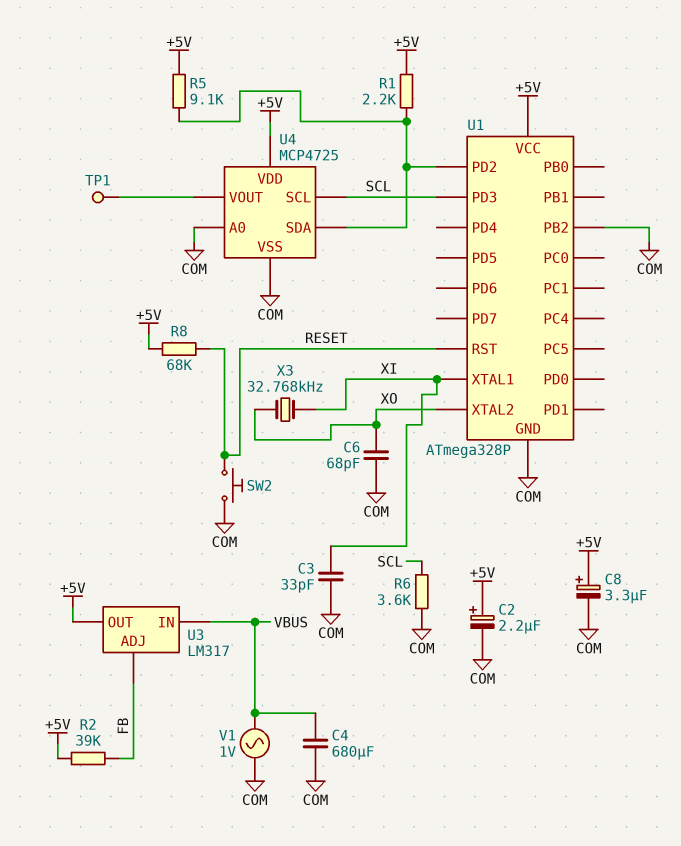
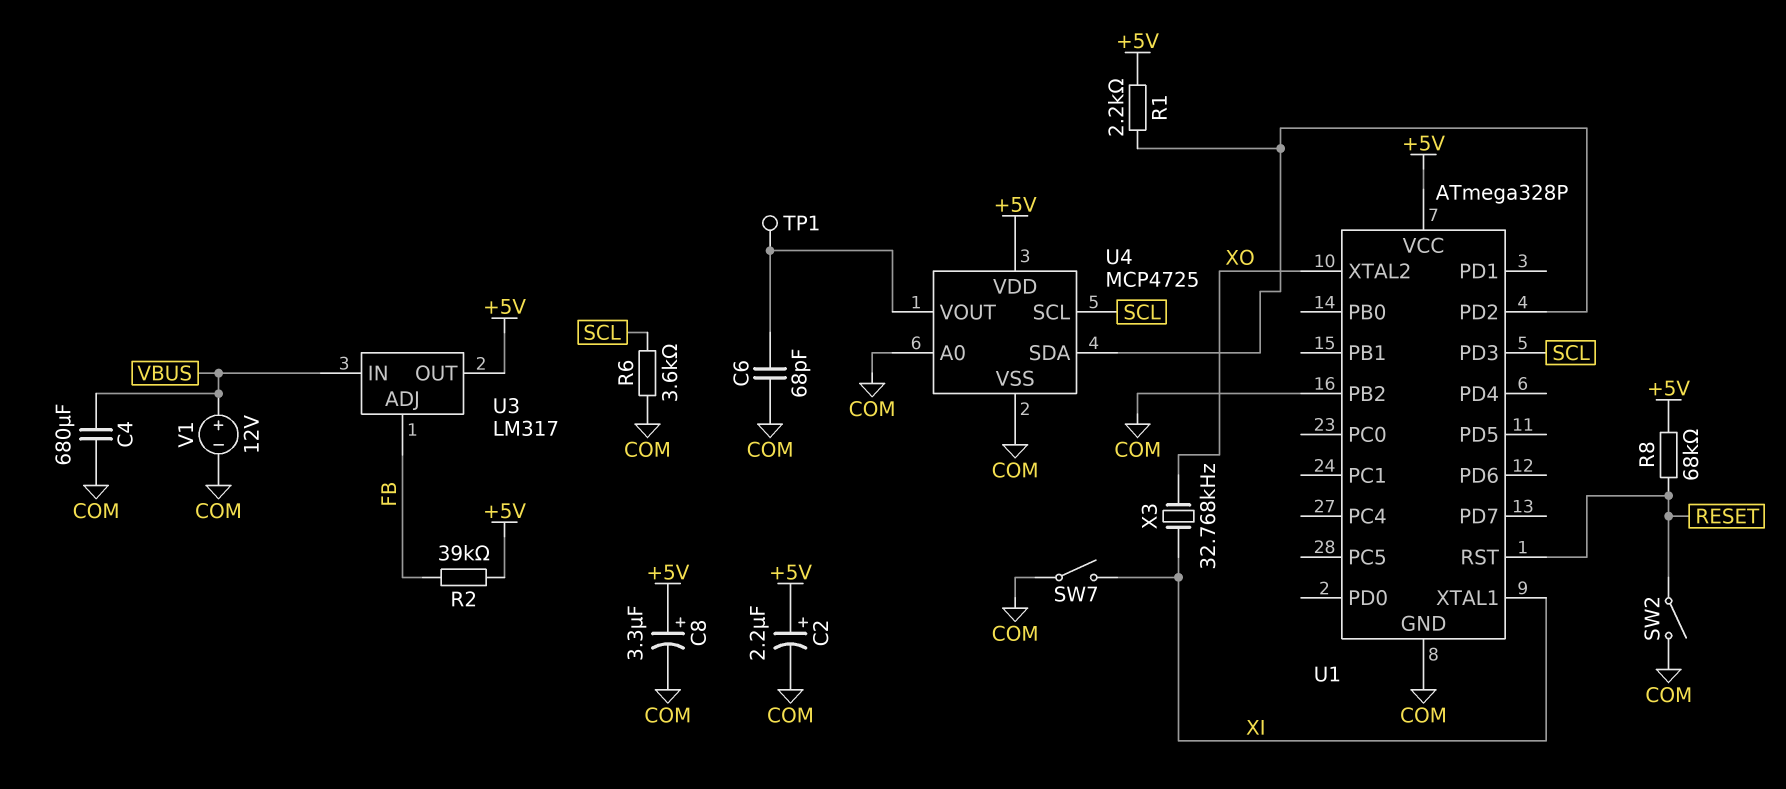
C3: 33pF (COM, XI) -> none
C6: 68pF (COM, XO) -> 68pF (COM, U4/VOUT)
R5: 9.1k (+5V, U1/PD2) -> none
SW2: button (COM, RESET) -> switch (COM, RESET)
SW7: none -> switch (COM, XI)
V1: AC 1V (COM, VBUS) -> 12V (plus VBUS, minus COM)

